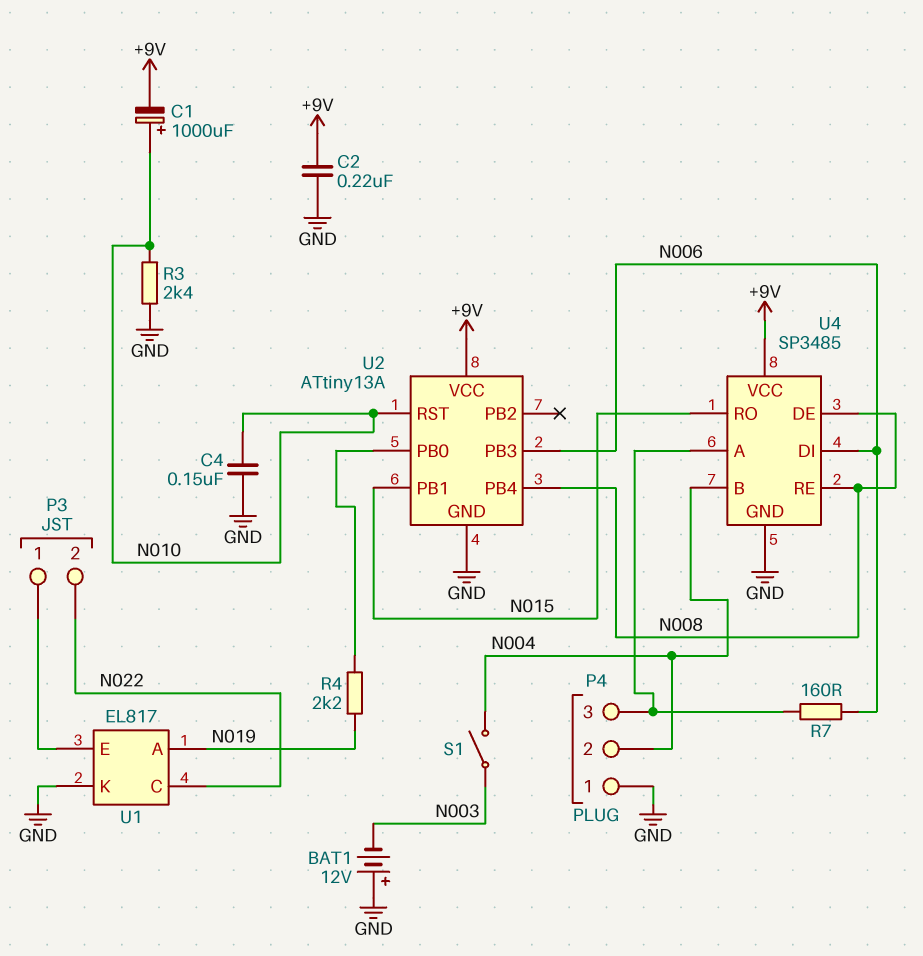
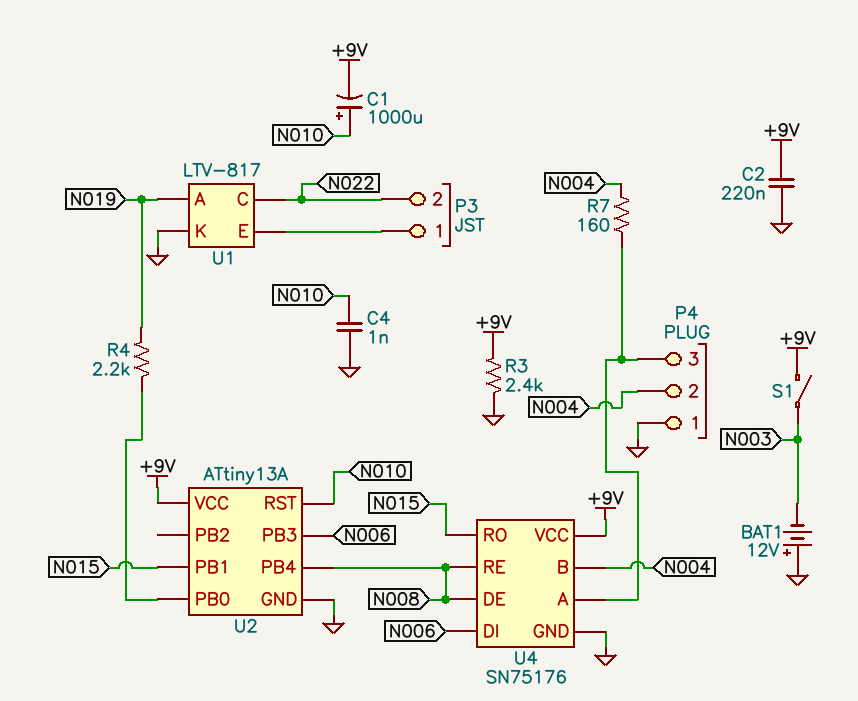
C4: 150nF (GND, N010) -> 1nF (GND, N010)
R3: 2.4k (GND, N010) -> 2.4k (+9V, GND)
R7: 160 (N006, P4/3) -> 160 (N004, P4/3)
S1: switch (N003, N004) -> switch (+9V, N003)
U1: EL817 -> LTV-817
U4: SP3485 -> SN75176

